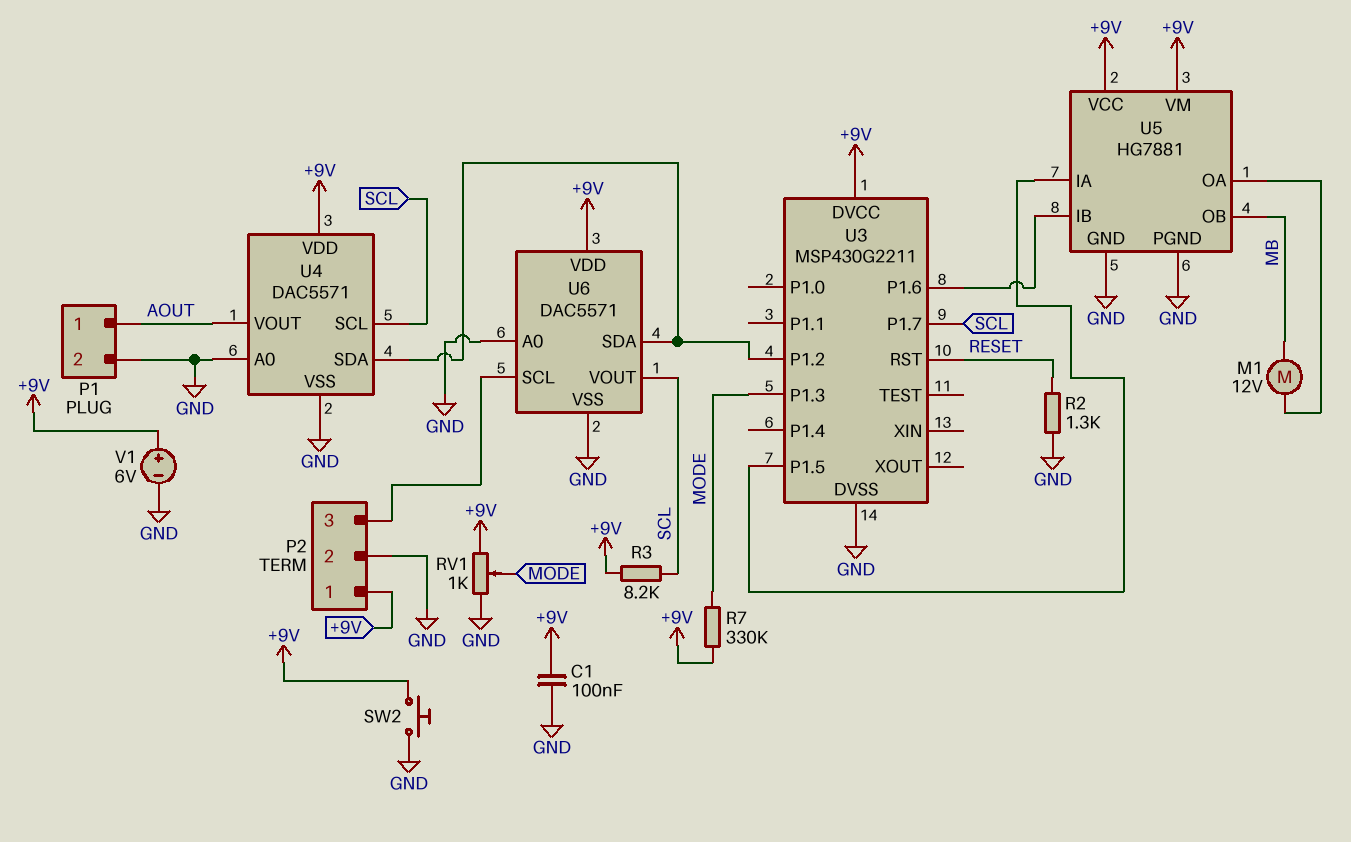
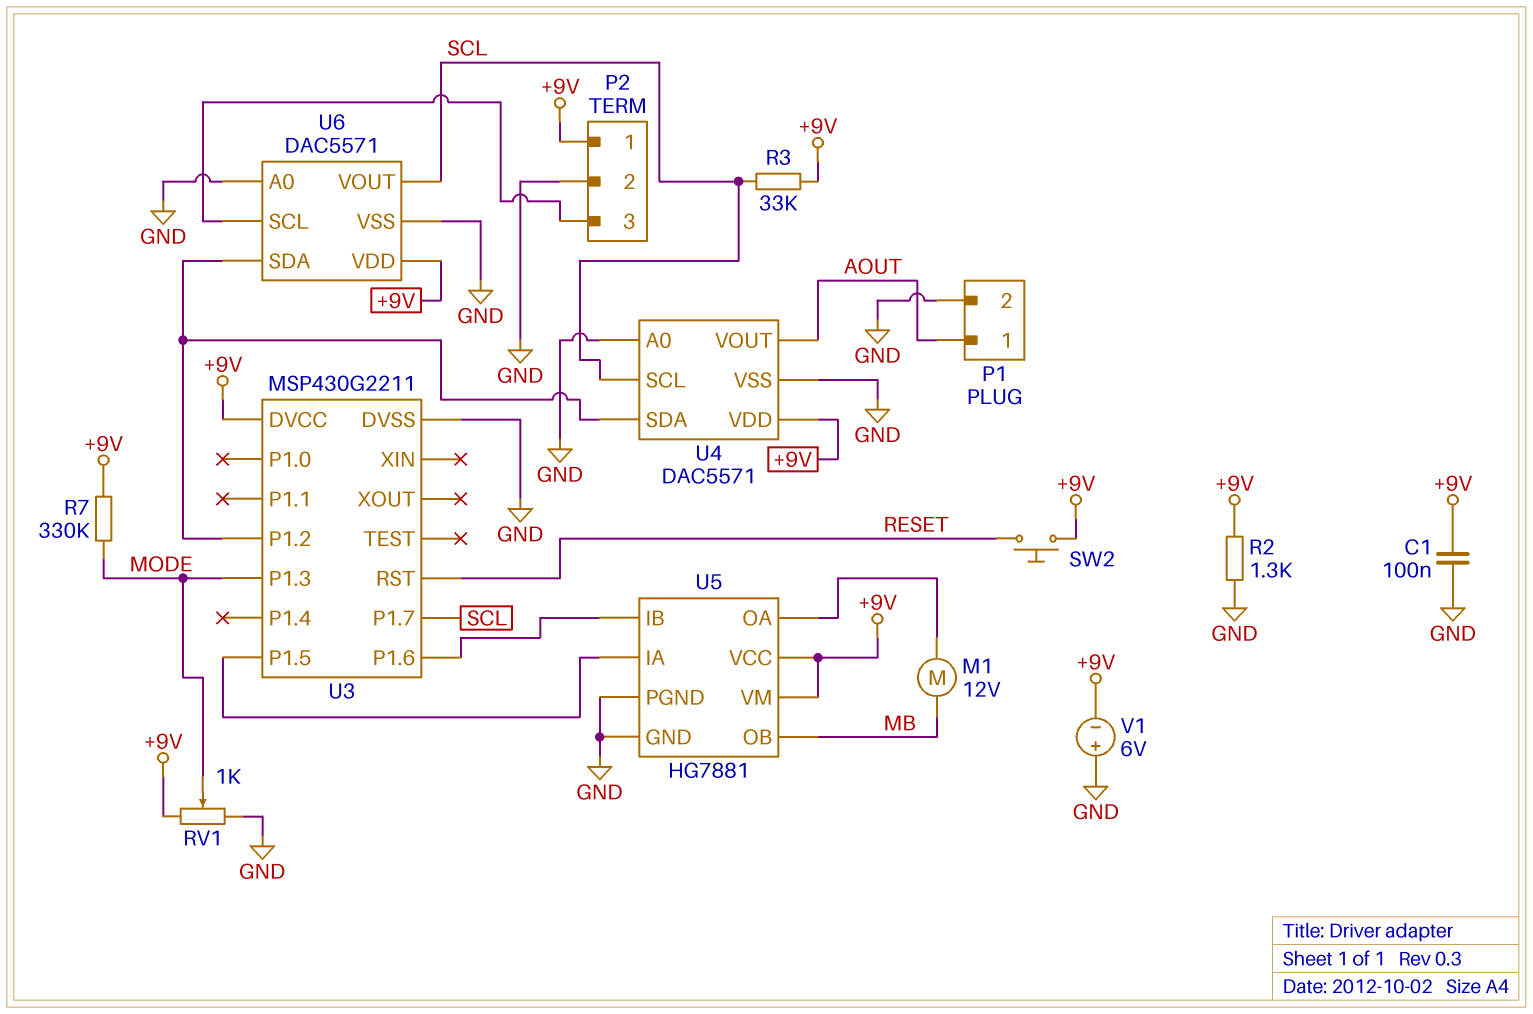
R2: 1.3k (GND, RESET) -> 1.3k (+9V, GND)
R3: 8.2k (+9V, SCL) -> 33k (+9V, SCL)
SW2: button (+9V, GND) -> button (+9V, RESET)
V1: 6V (plus +9V, minus GND) -> 6V (plus GND, minus +9V)

